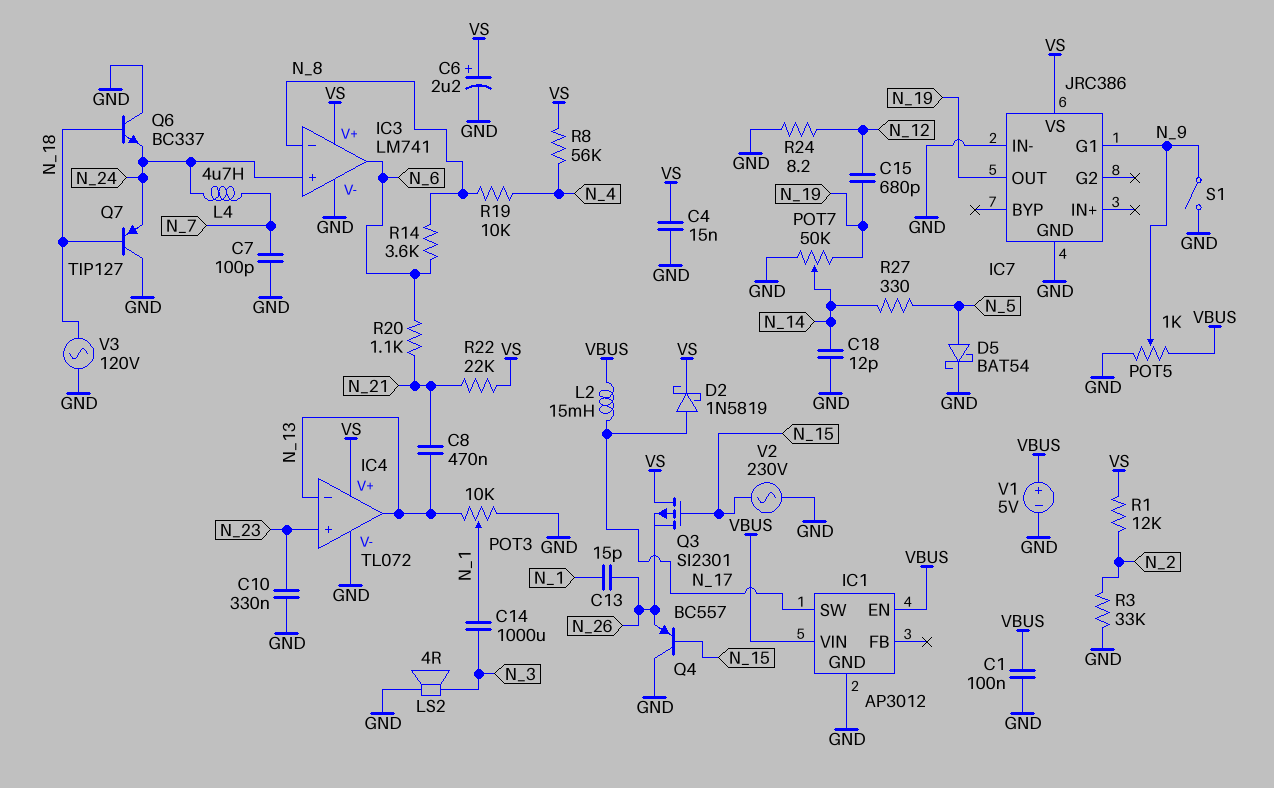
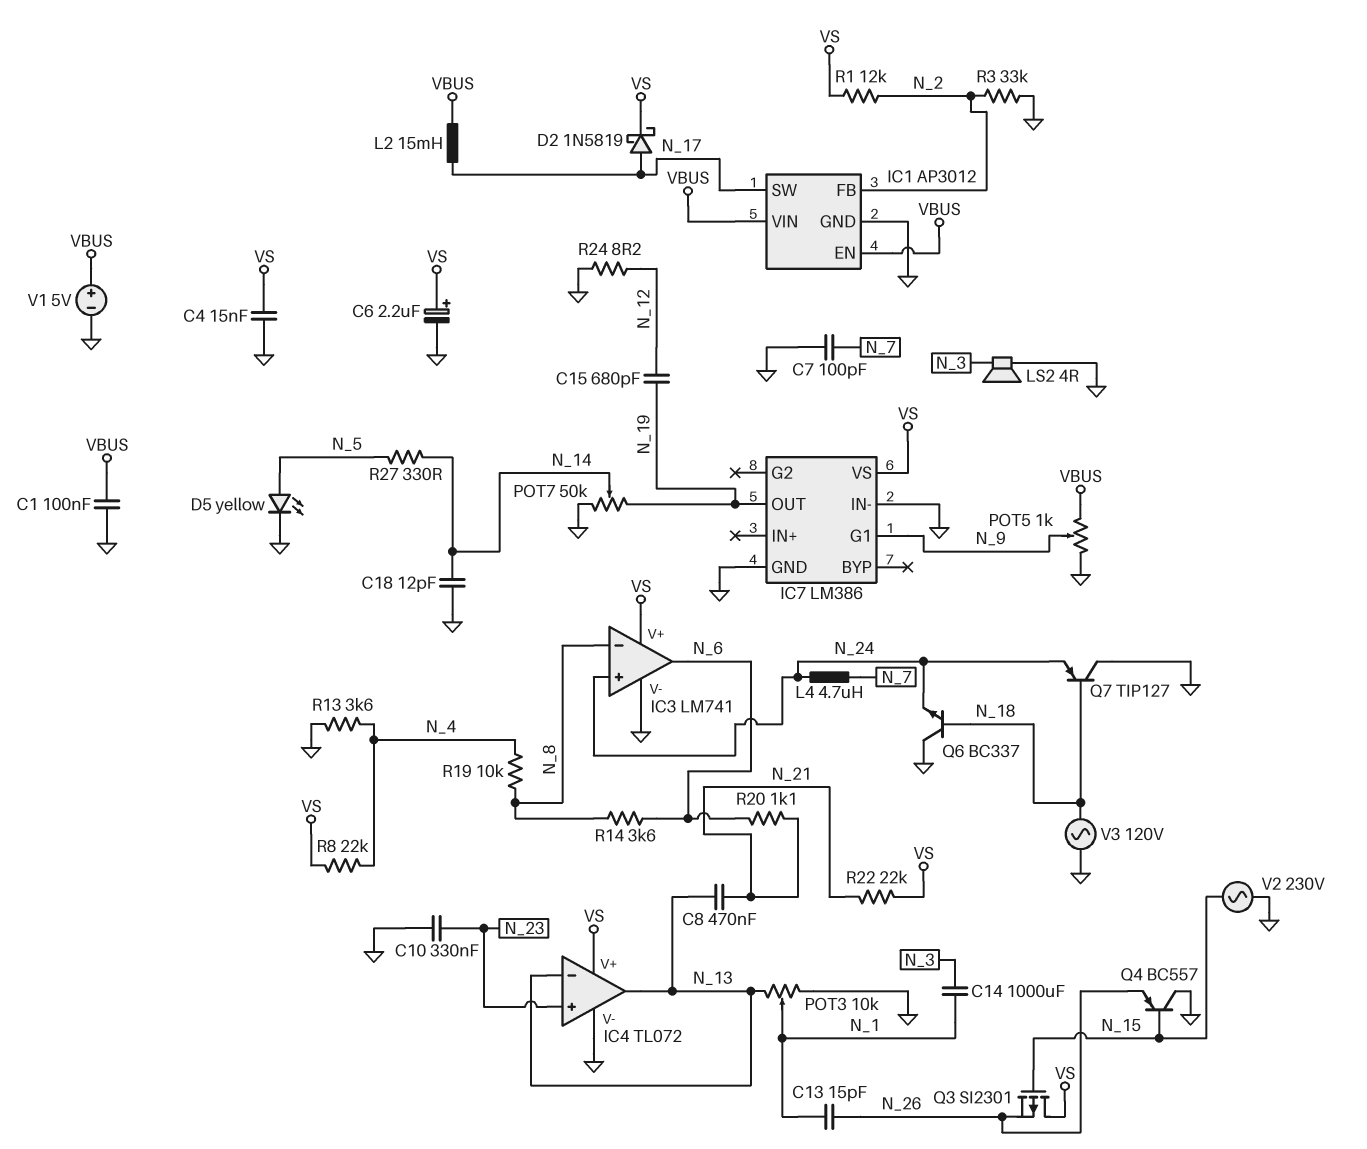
D5: schottky BAT54 (A N_5, K GND) -> LED yellow (A N_5, K GND)
IC1 pin FB: none -> N_2
IC7: JRC386 -> LM386
R8: 56k (N_4, VS) -> 22k (N_4, VS)
R13: none -> 3.6k (GND, N_4)
S1: switch (GND, N_9) -> none

